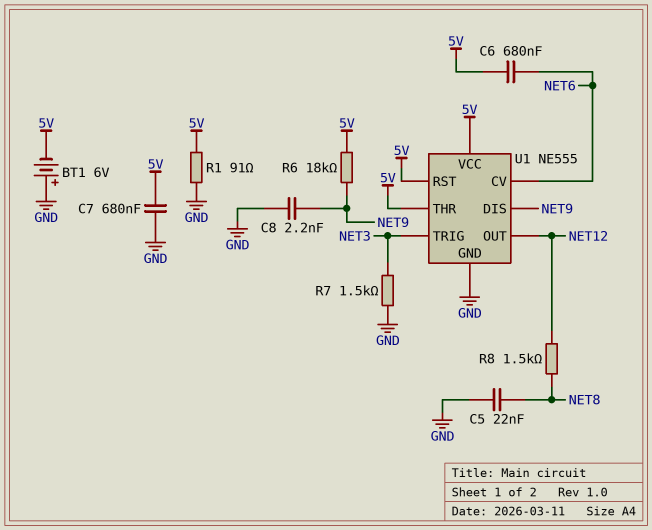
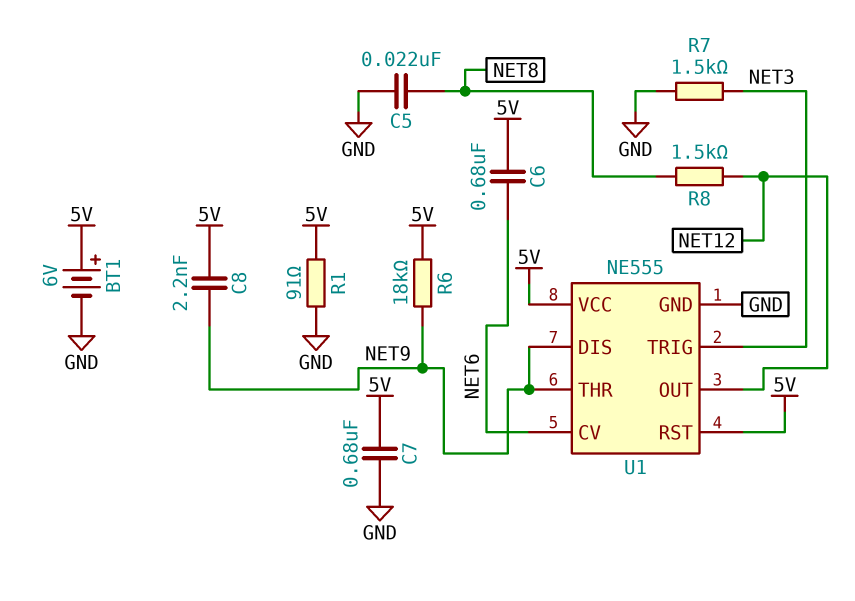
BT1: 6V (plus GND, minus 5V) -> 6V (plus 5V, minus GND)
C8: 2.2nF (GND, NET9) -> 2.2nF (5V, NET9)
U1 pin THR: 5V -> NET9

